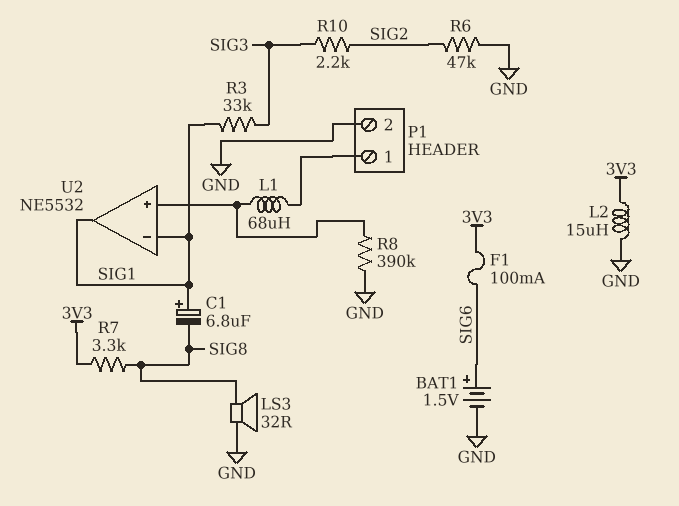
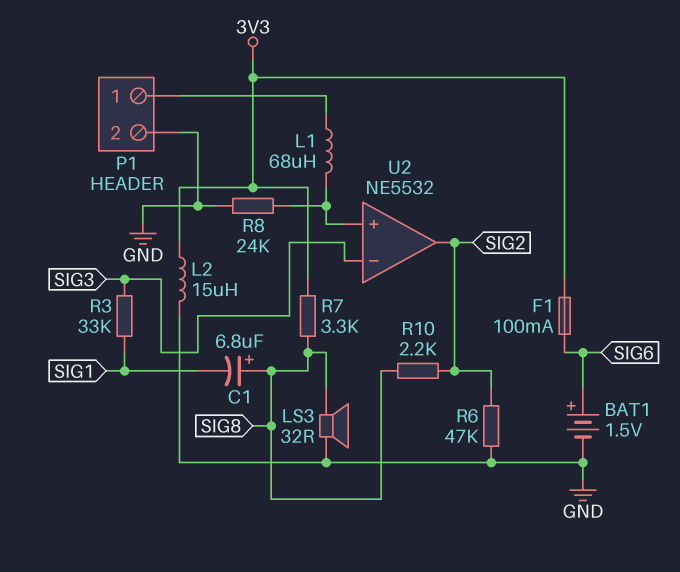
C1: 6.8uF (plus SIG1, minus SIG8) -> 6.8uF (plus SIG8, minus SIG1)
R8: 390k (GND, U2/in+) -> 24k (GND, U2/in+)
R10: 2.2k (SIG2, SIG3) -> 2.2k (SIG2, SIG8)
U2 pin in-: SIG1 -> SIG3
U2 pin out: SIG1 -> SIG2

